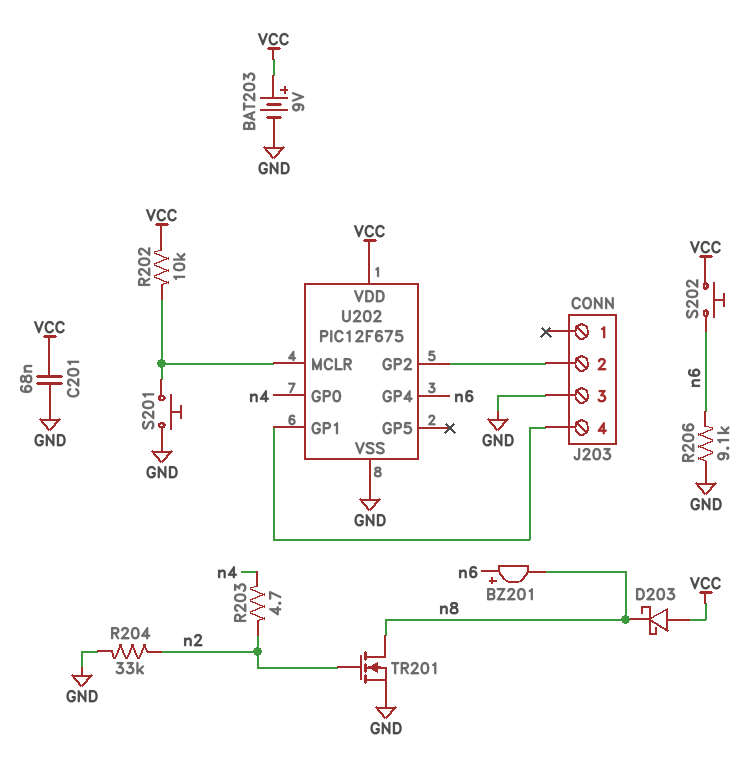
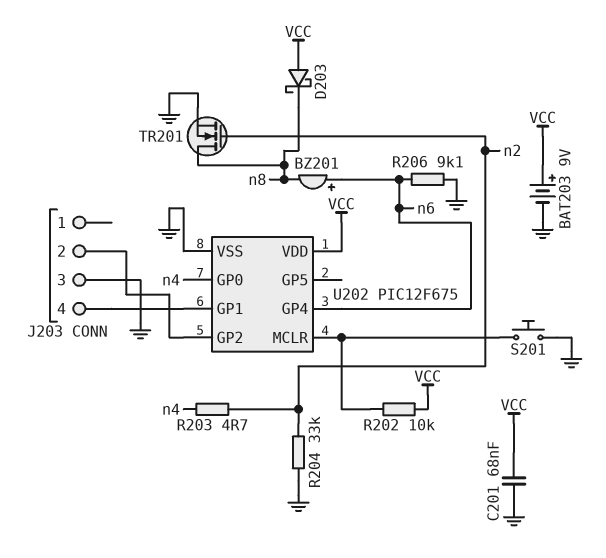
S202: button (VCC, n6) -> none

